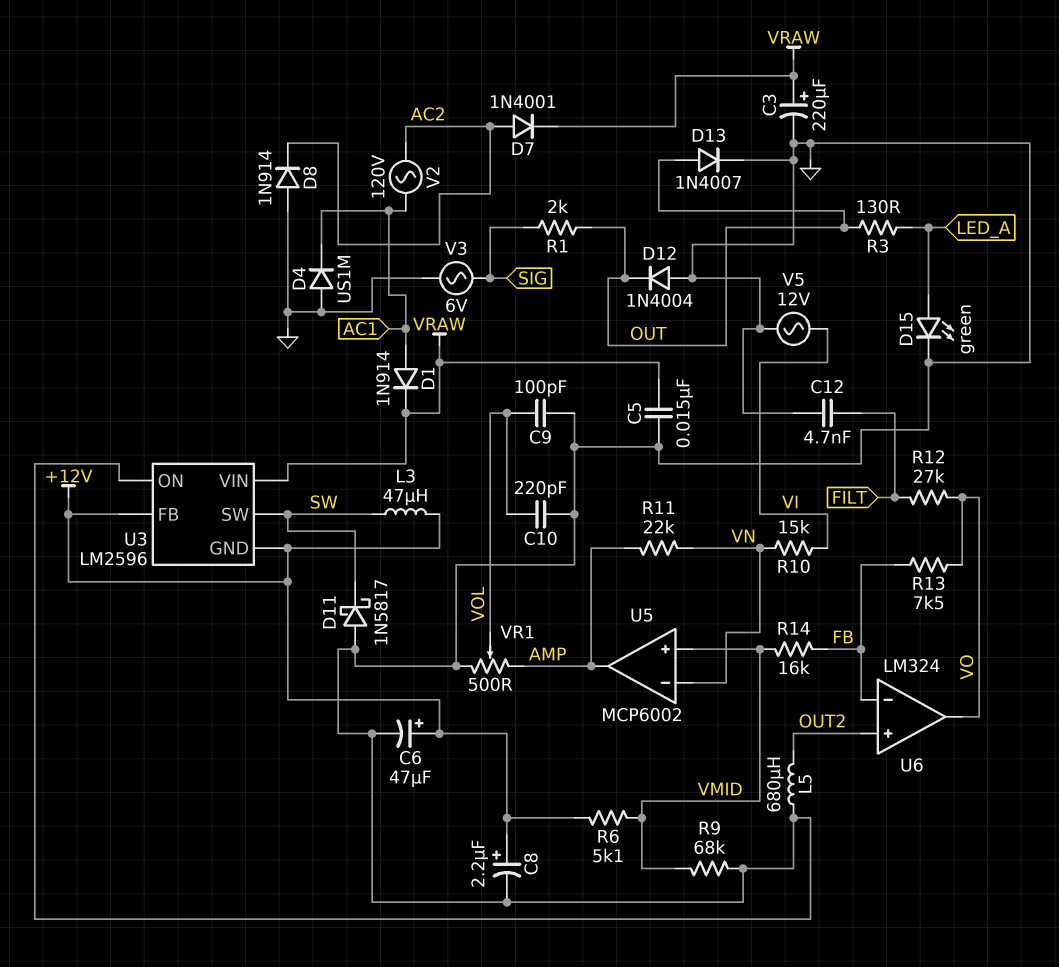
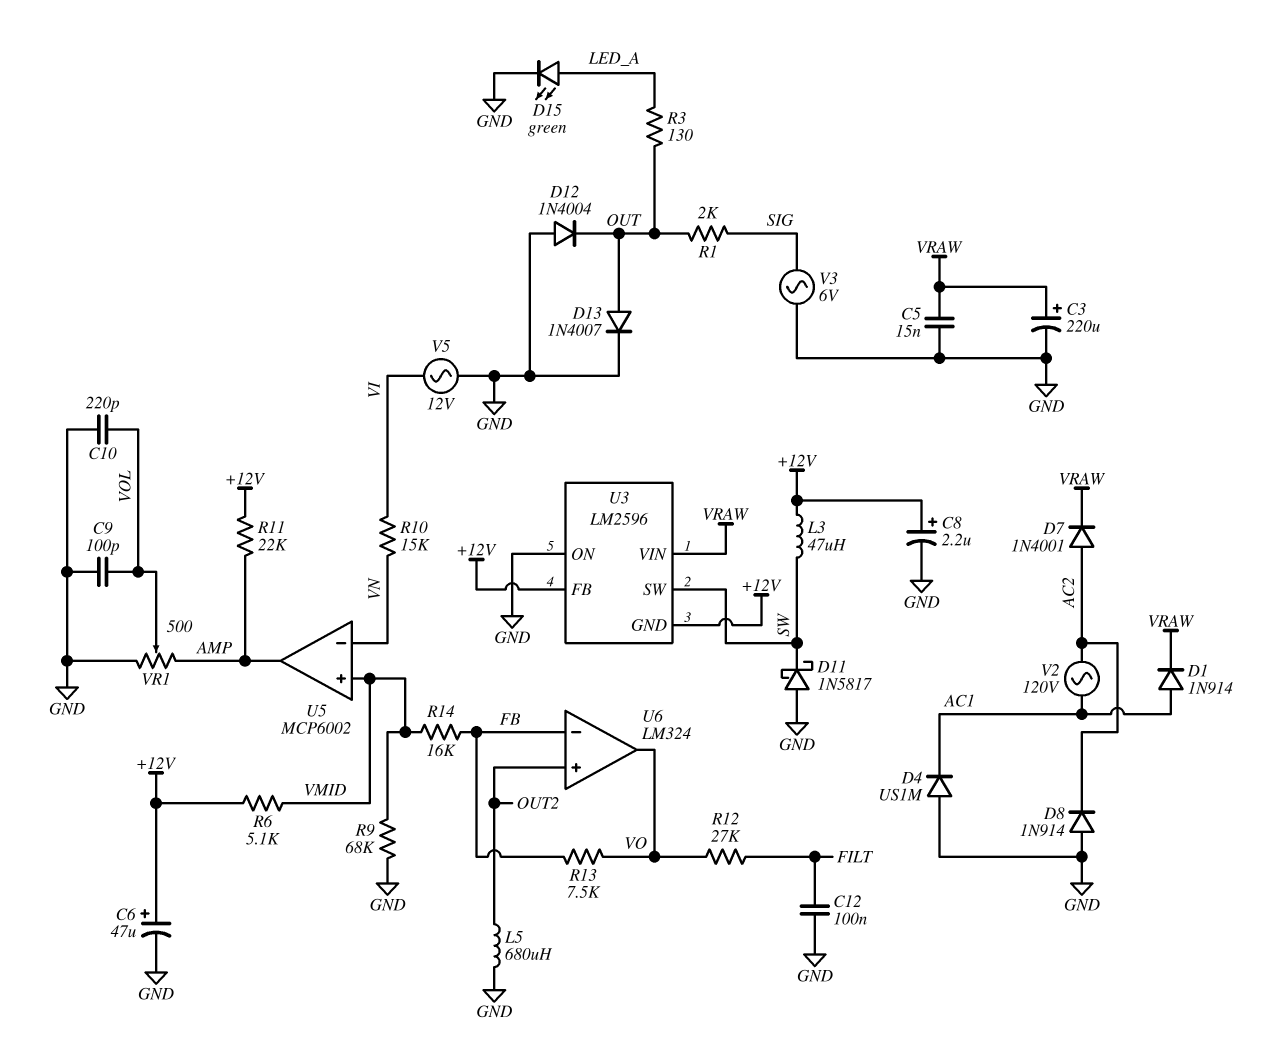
C12: 4.7nF (FILT, GND) -> 100nF (FILT, GND)
R11: 22k (AMP, VN) -> 22k (+12V, AMP)

